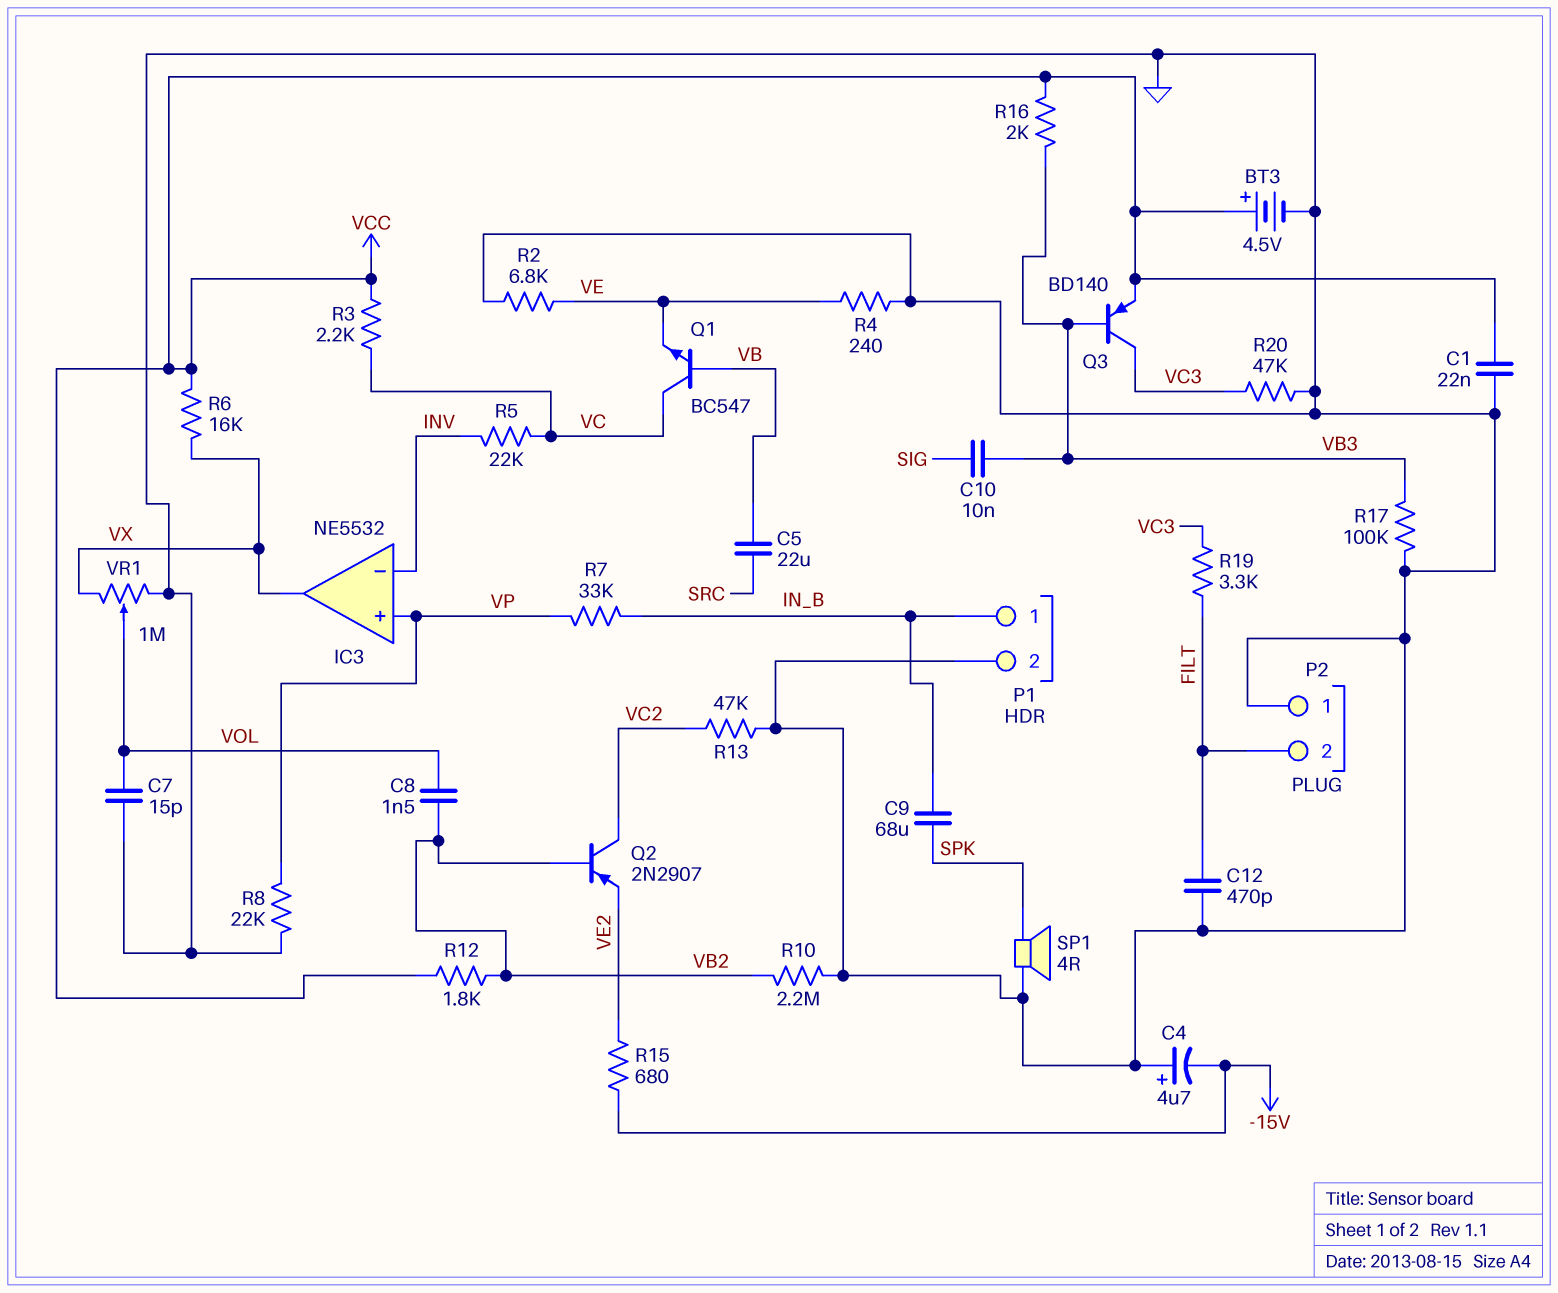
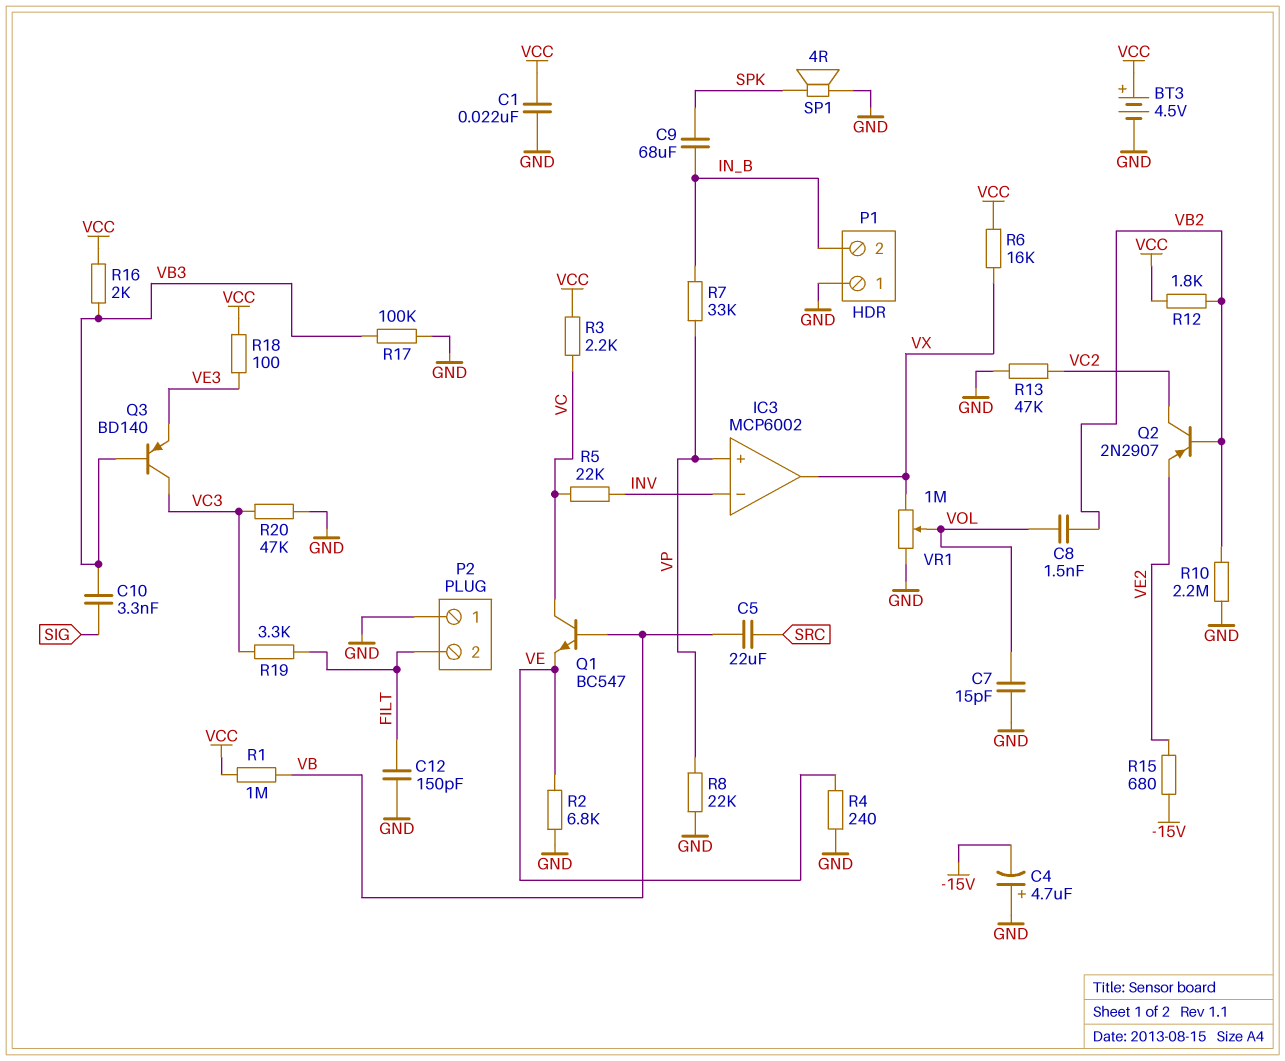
C10: 10nF (SIG, VB3) -> 3.3nF (SIG, VB3)
C12: 470pF (FILT, GND) -> 150pF (FILT, GND)
IC3: NE5532 -> MCP6002
P1 pin 1: IN_B -> GND
P1 pin 2: GND -> IN_B
Q3: PNP BD140 (B VB3, C VC3, E VCC) -> PNP BD140 (B VB3, C VC3, E VE3)
R1: none -> 1M (VB, VCC)
R18: none -> 100 (VCC, VE3)

